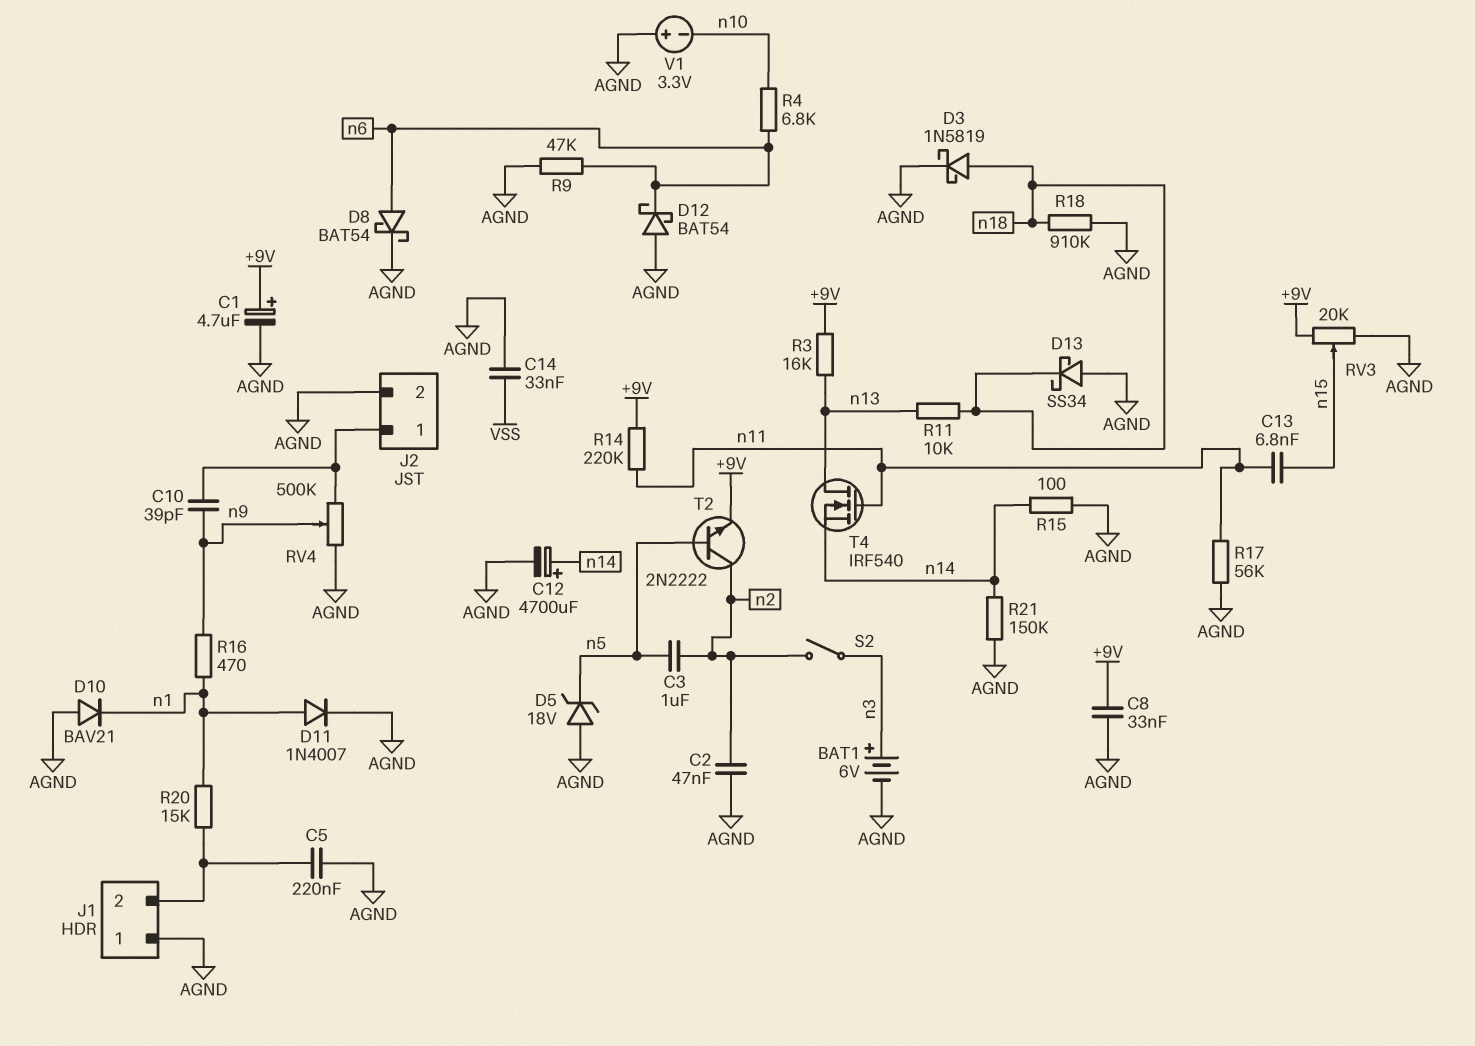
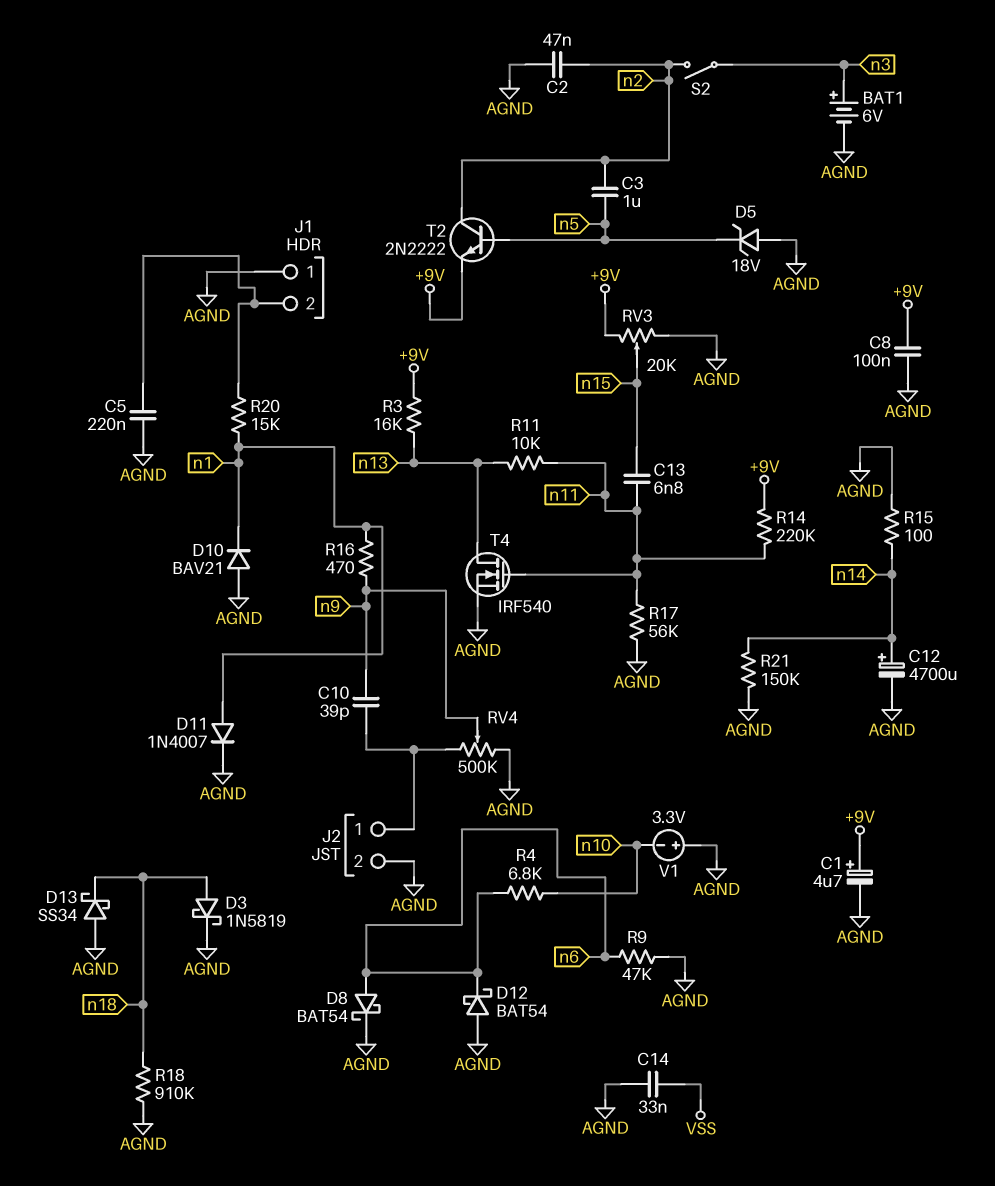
C8: 33nF (+9V, AGND) -> 100nF (+9V, AGND)
R11: 10k (n13, n18) -> 10k (n11, n13)
T4: NMOS IRF540 (G n11, D n13, S n14) -> NMOS IRF540 (G n11, D n13, S AGND)

